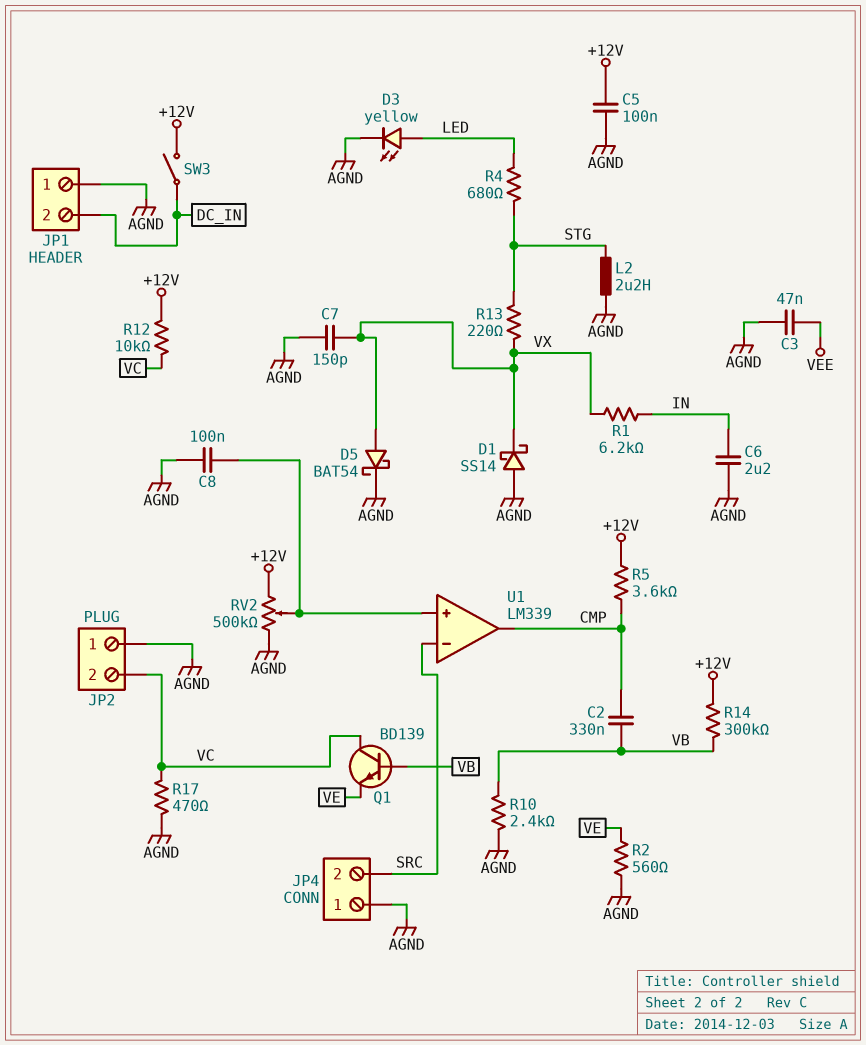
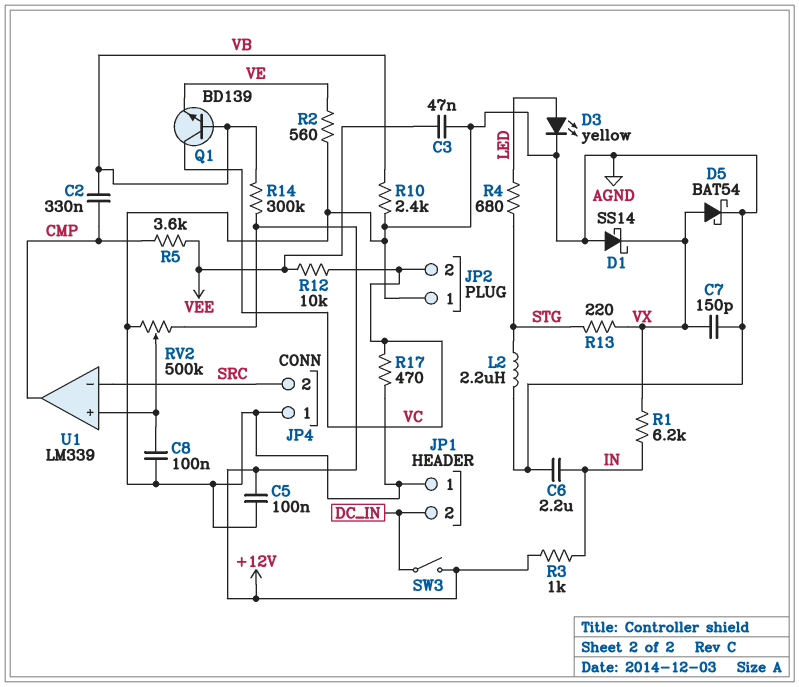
R3: none -> 1k (+12V, IN)
R5: 3.6k (+12V, CMP) -> 3.6k (CMP, VEE)
R12: 10k (+12V, VC) -> 10k (VC, VEE)

